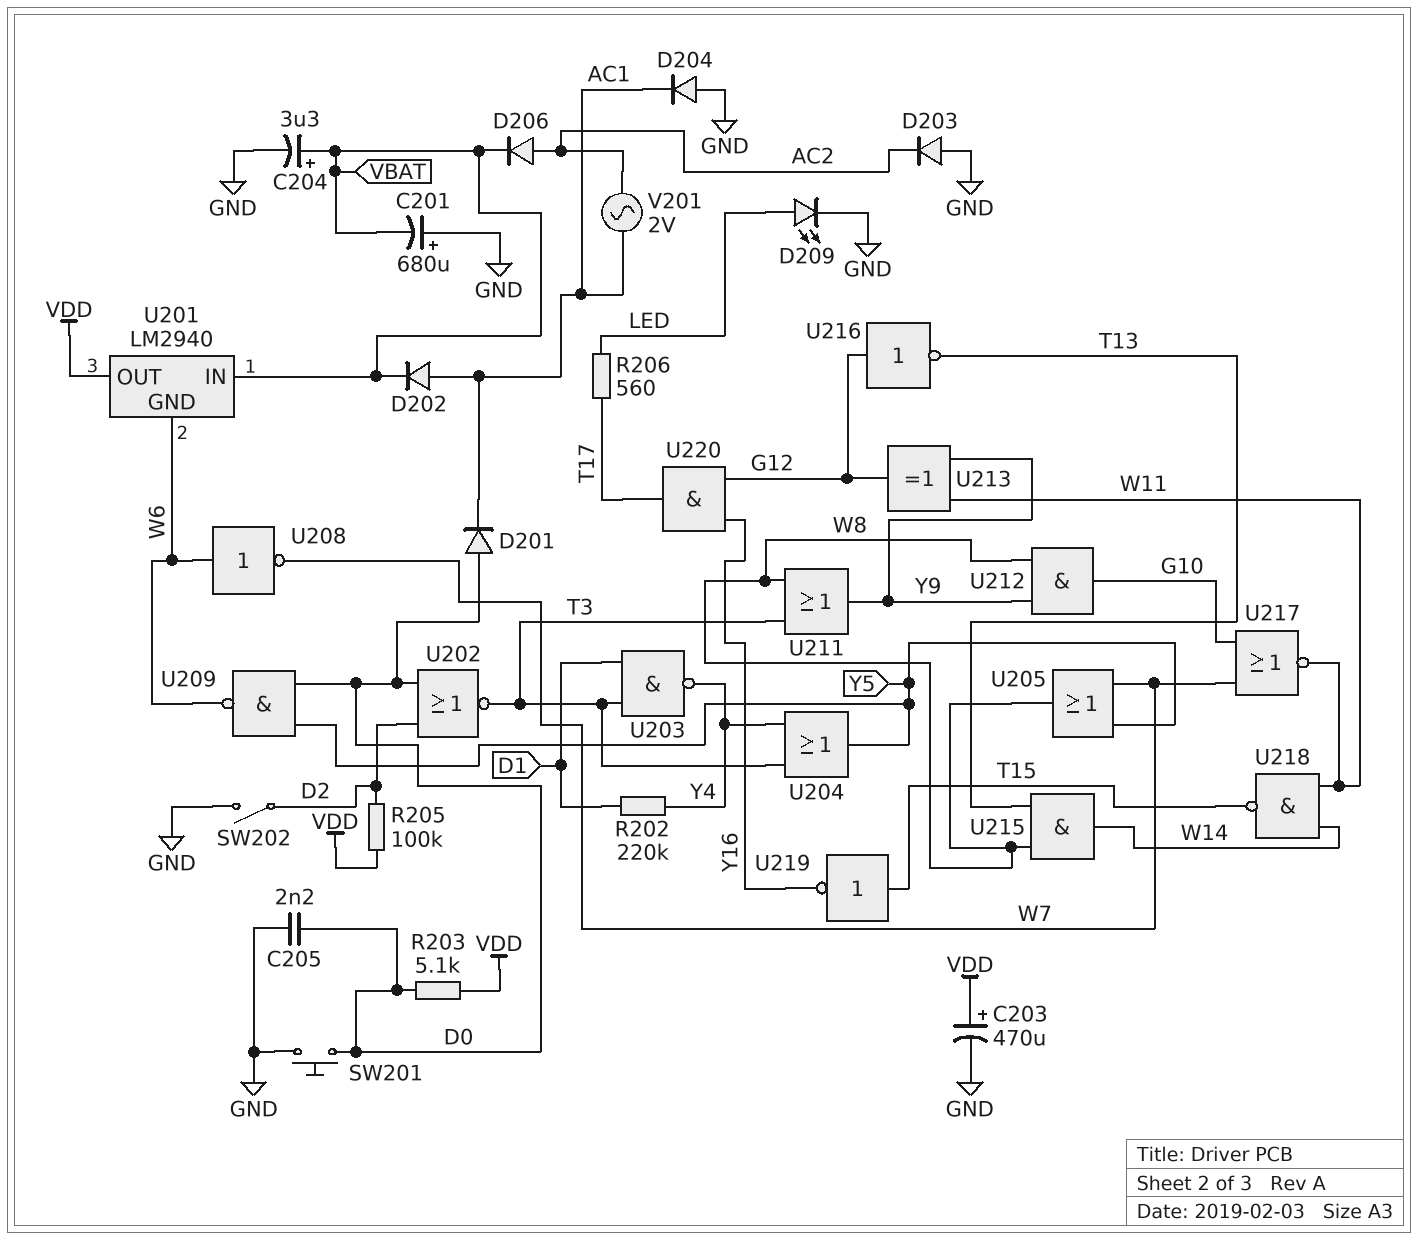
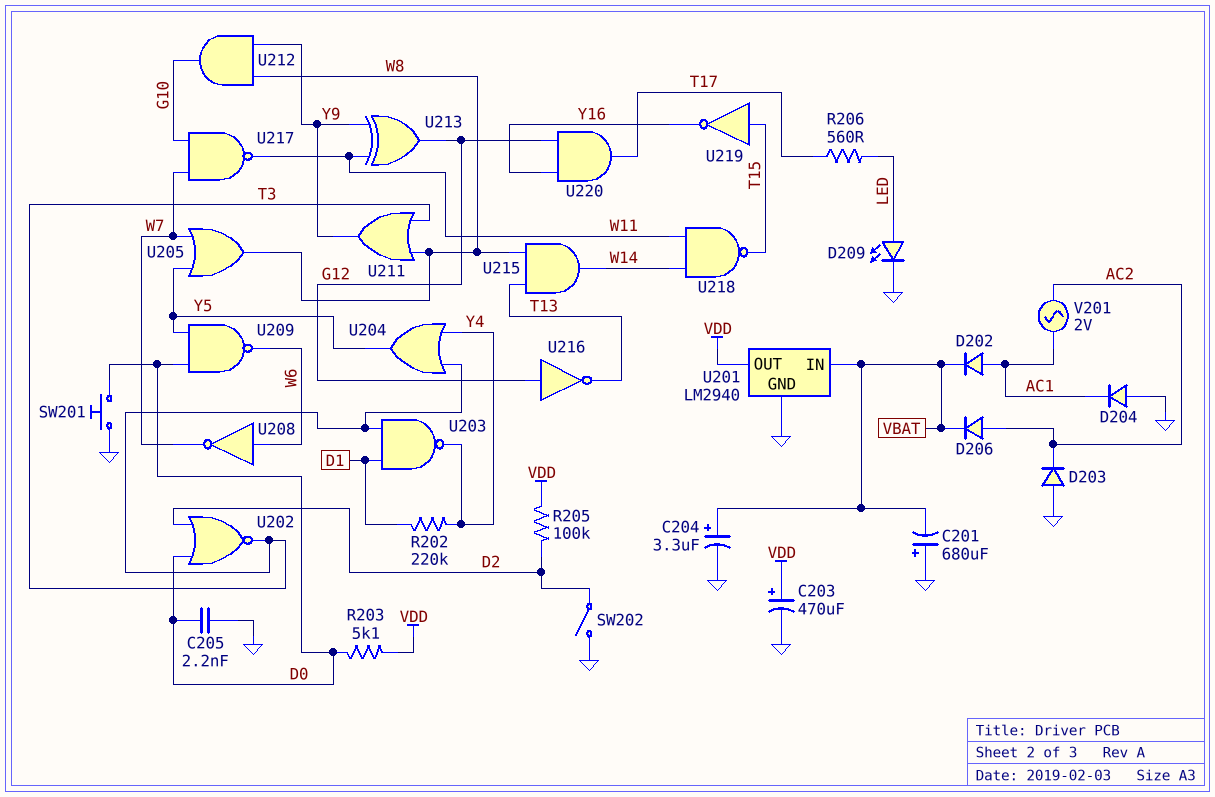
D201: diode (A D0, K AC1) -> none
U201 pin GND: W6 -> GND
U217: NOR (in G10, in W7, out W11) -> NAND (in G10, in W7, out W11)

